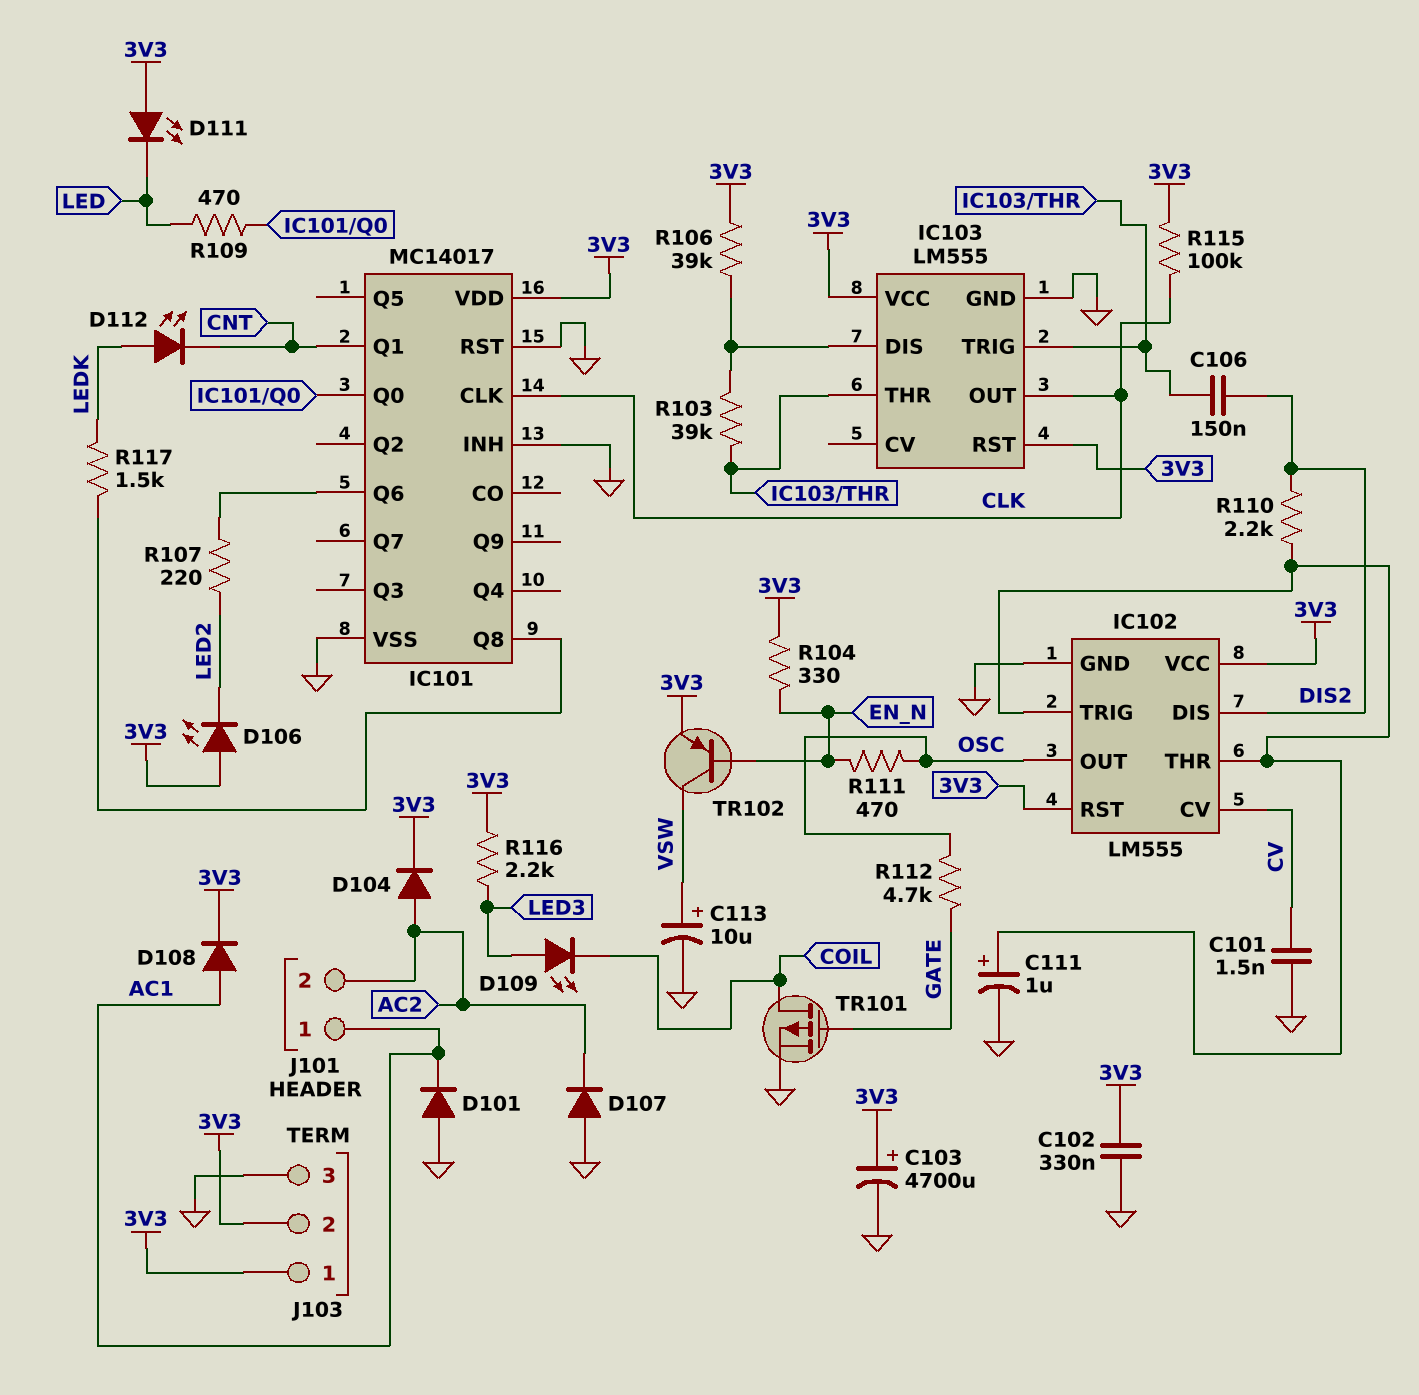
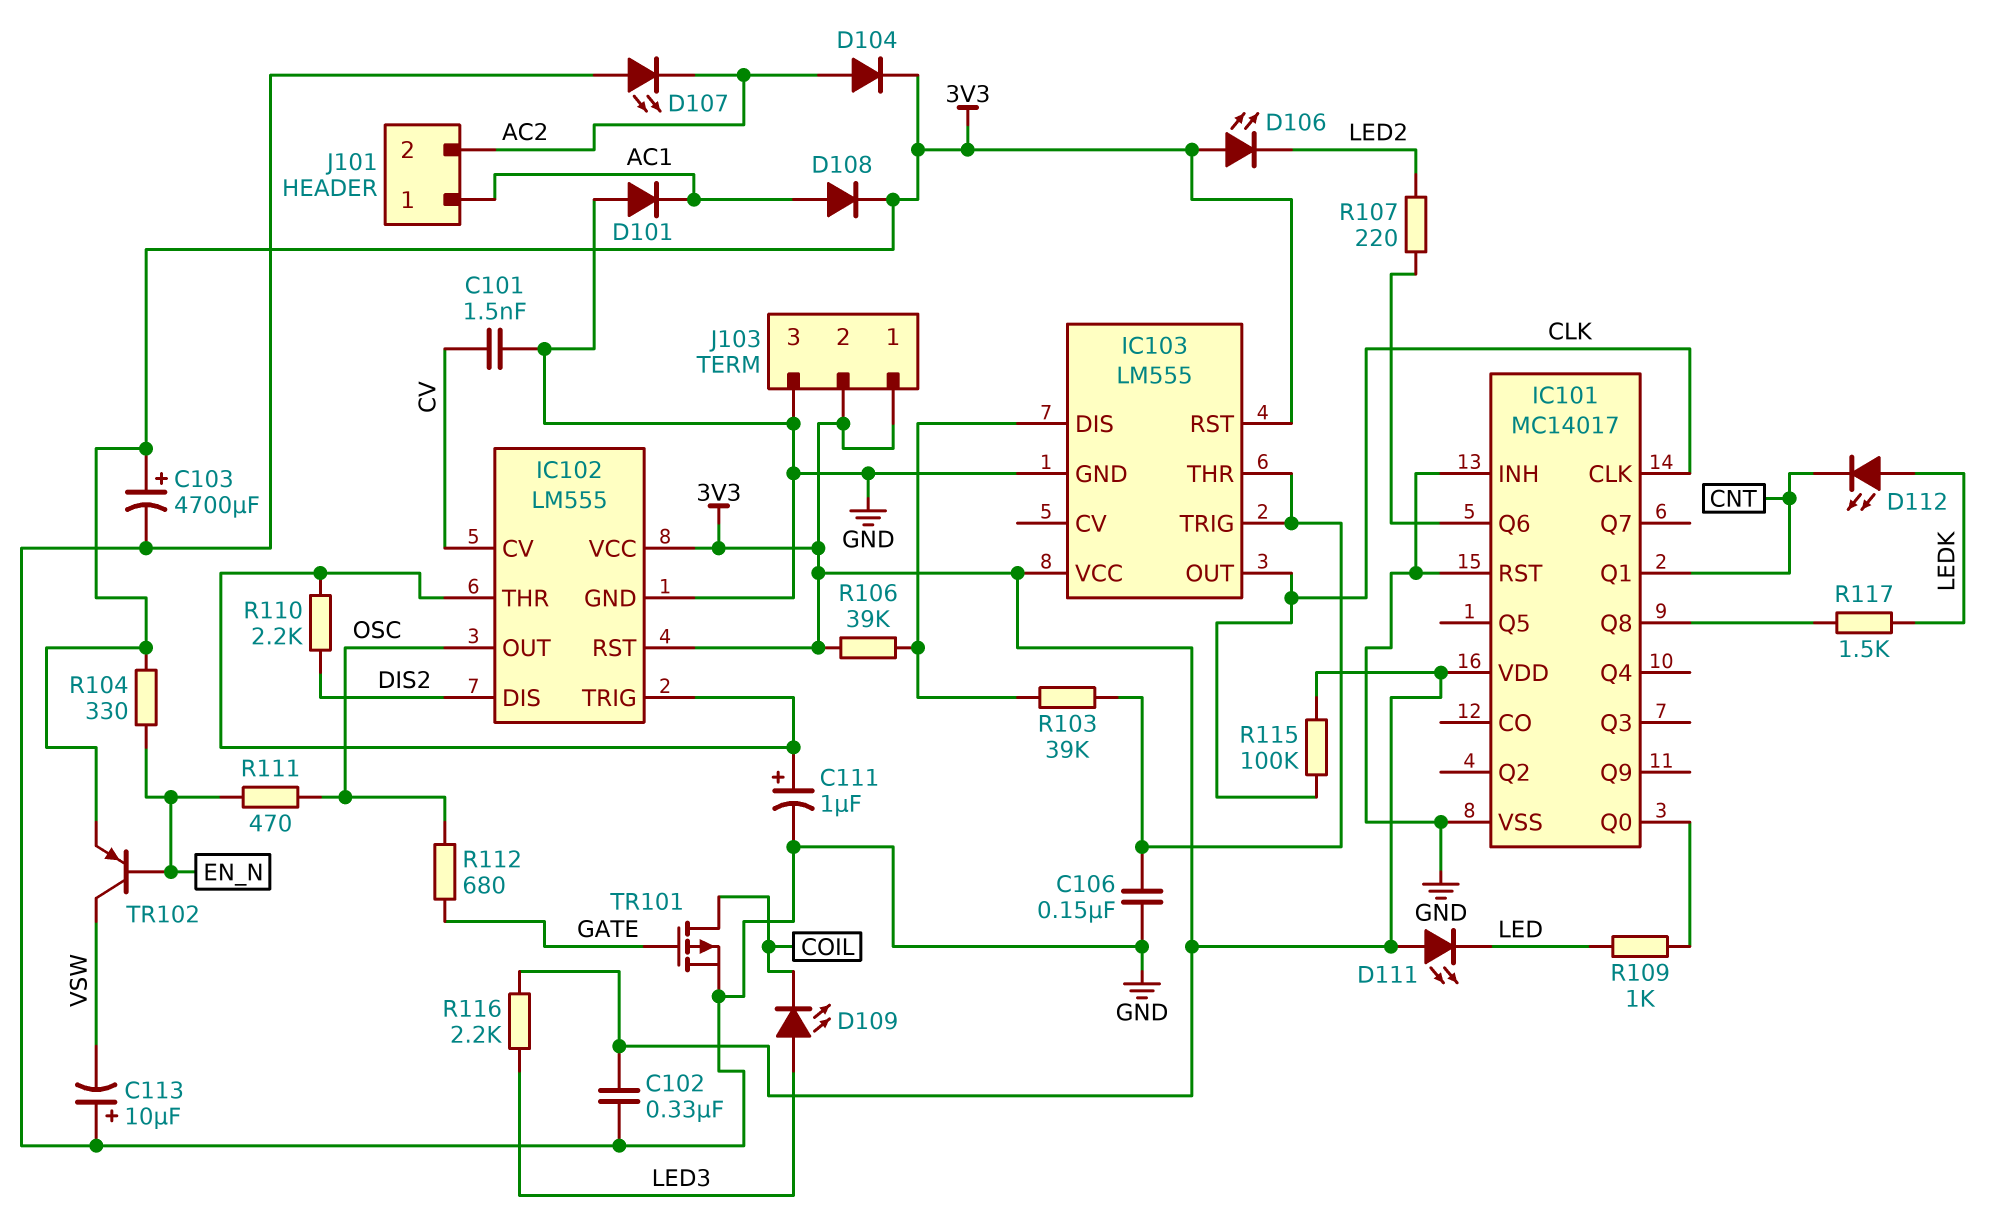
C106: 150nF (DIS2, IC103/THR) -> 150nF (GND, IC103/THR)
C113: 10uF (plus VSW, minus GND) -> 10uF (plus GND, minus VSW)
D107: diode (A GND, K AC2) -> LED (A GND, K AC2)
R109: 470 (IC101/Q0, LED) -> 1k (IC101/Q0, LED)
R112: 4.7k (GATE, OSC) -> 680 (GATE, OSC)

